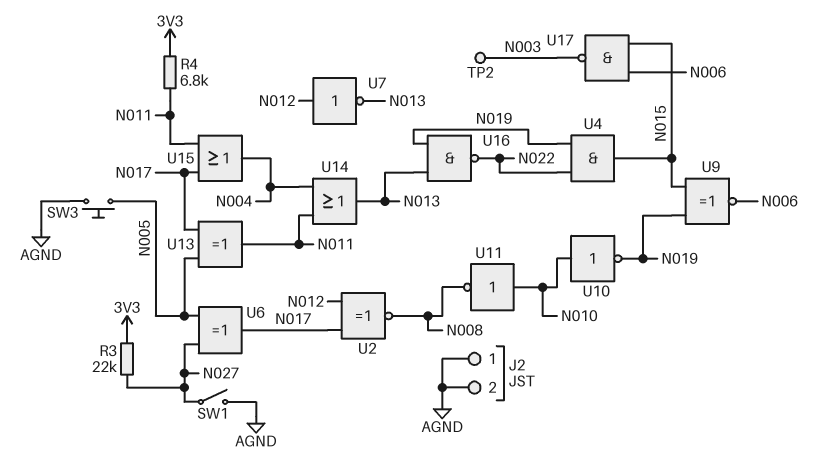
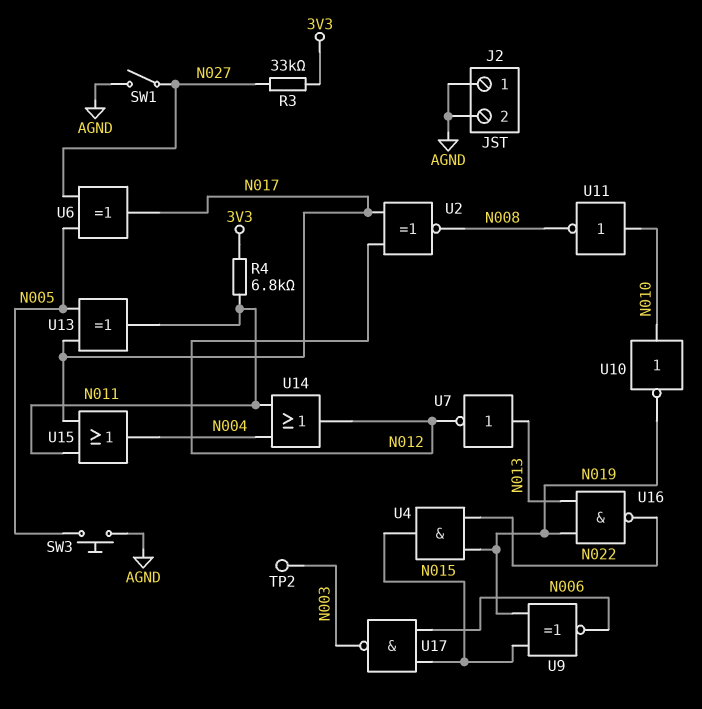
R3: 22k (3V3, N027) -> 33k (3V3, N027)
U7: NOT (in N012, out N013) -> NOT (in N013, out N012)
U14: OR (in N004, in N011, out N013) -> OR (in N004, in N011, out N012)

